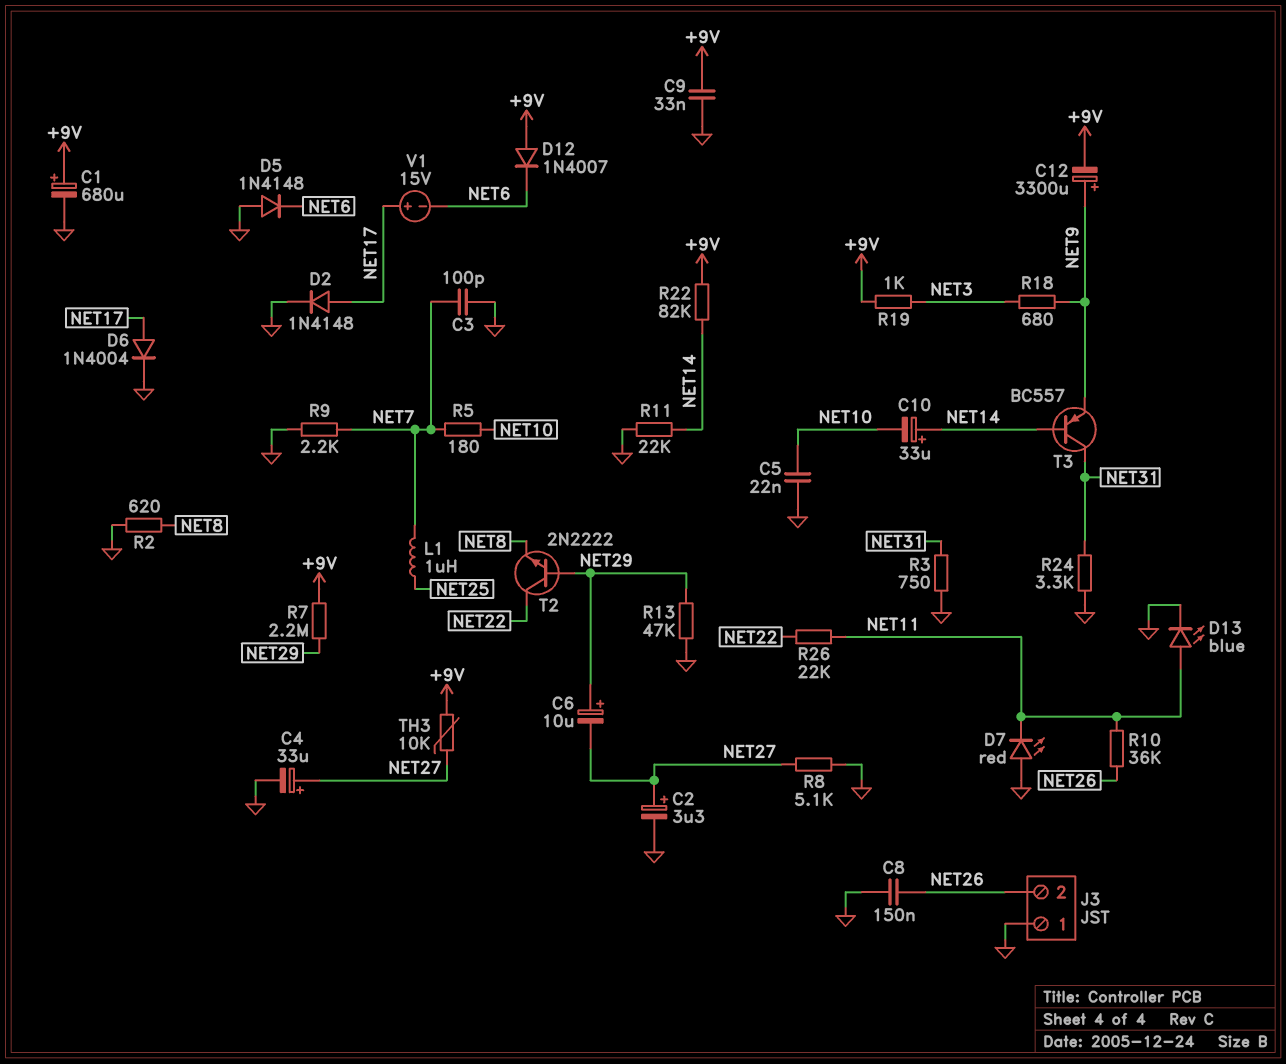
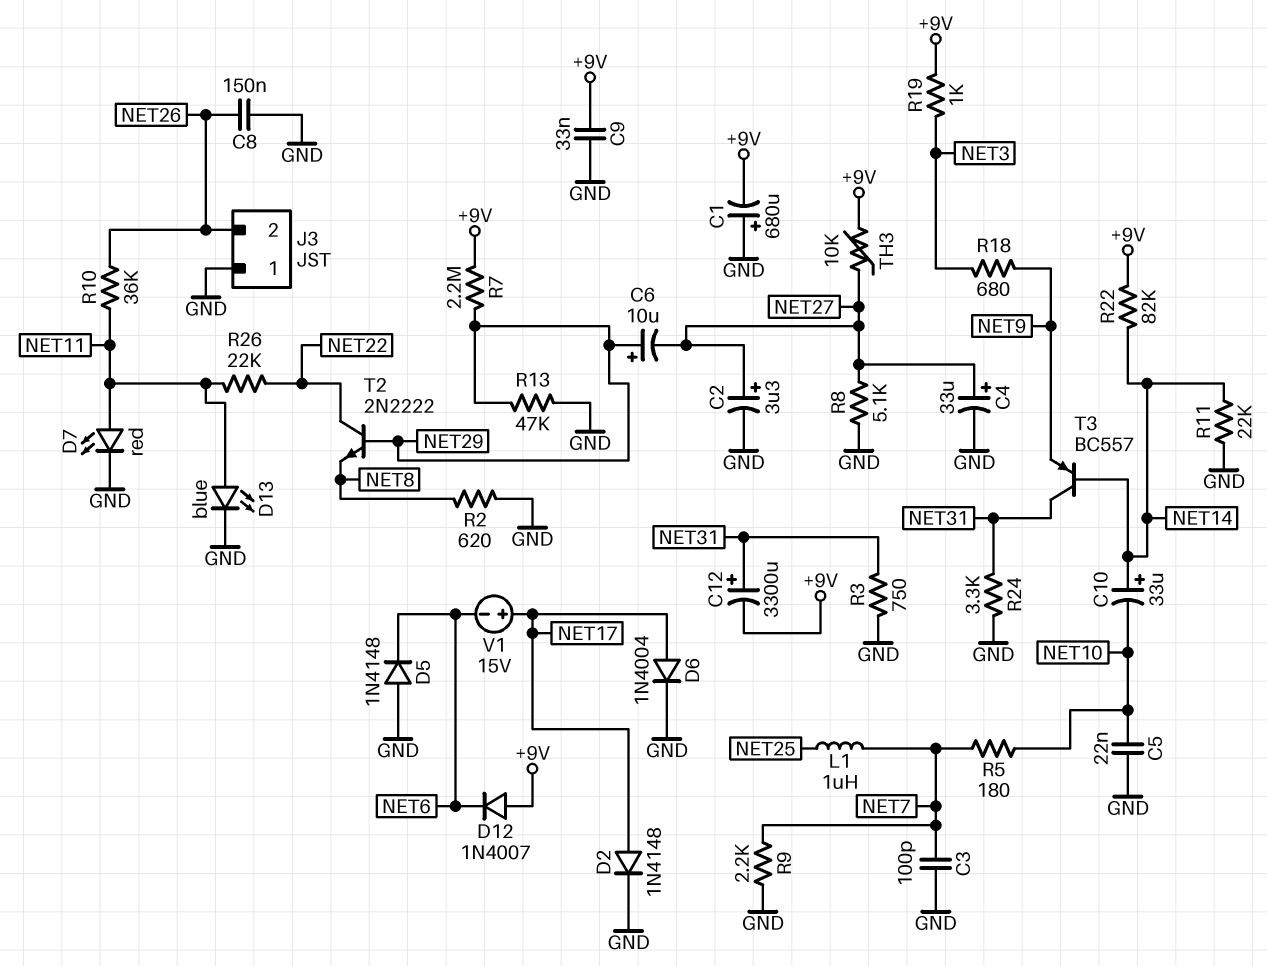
C1: 680uF (plus +9V, minus GND) -> 680uF (plus GND, minus +9V)
C12: 3300uF (plus NET9, minus +9V) -> 3300uF (plus NET31, minus +9V)
D7: LED red (A GND, K NET11) -> LED red (A NET11, K GND)

